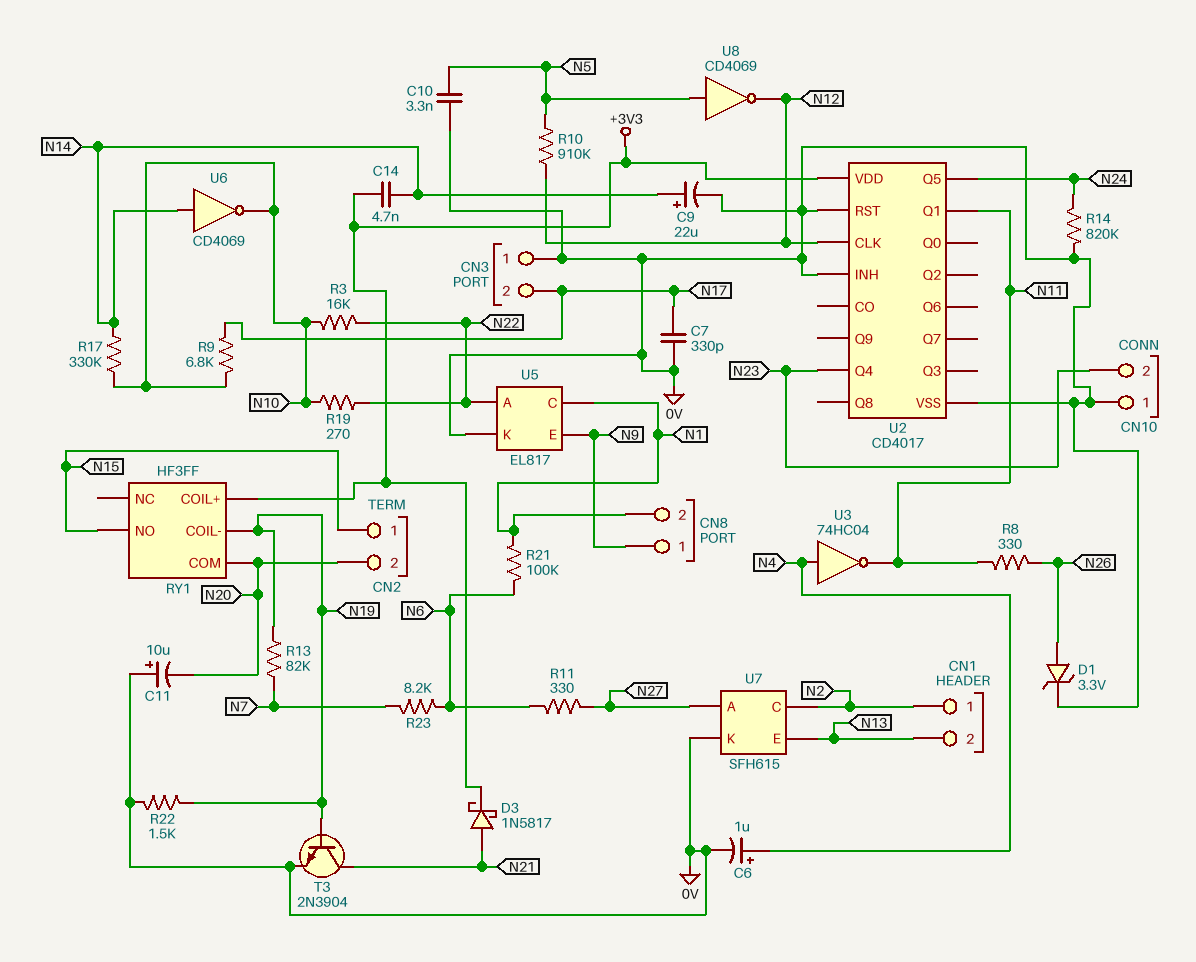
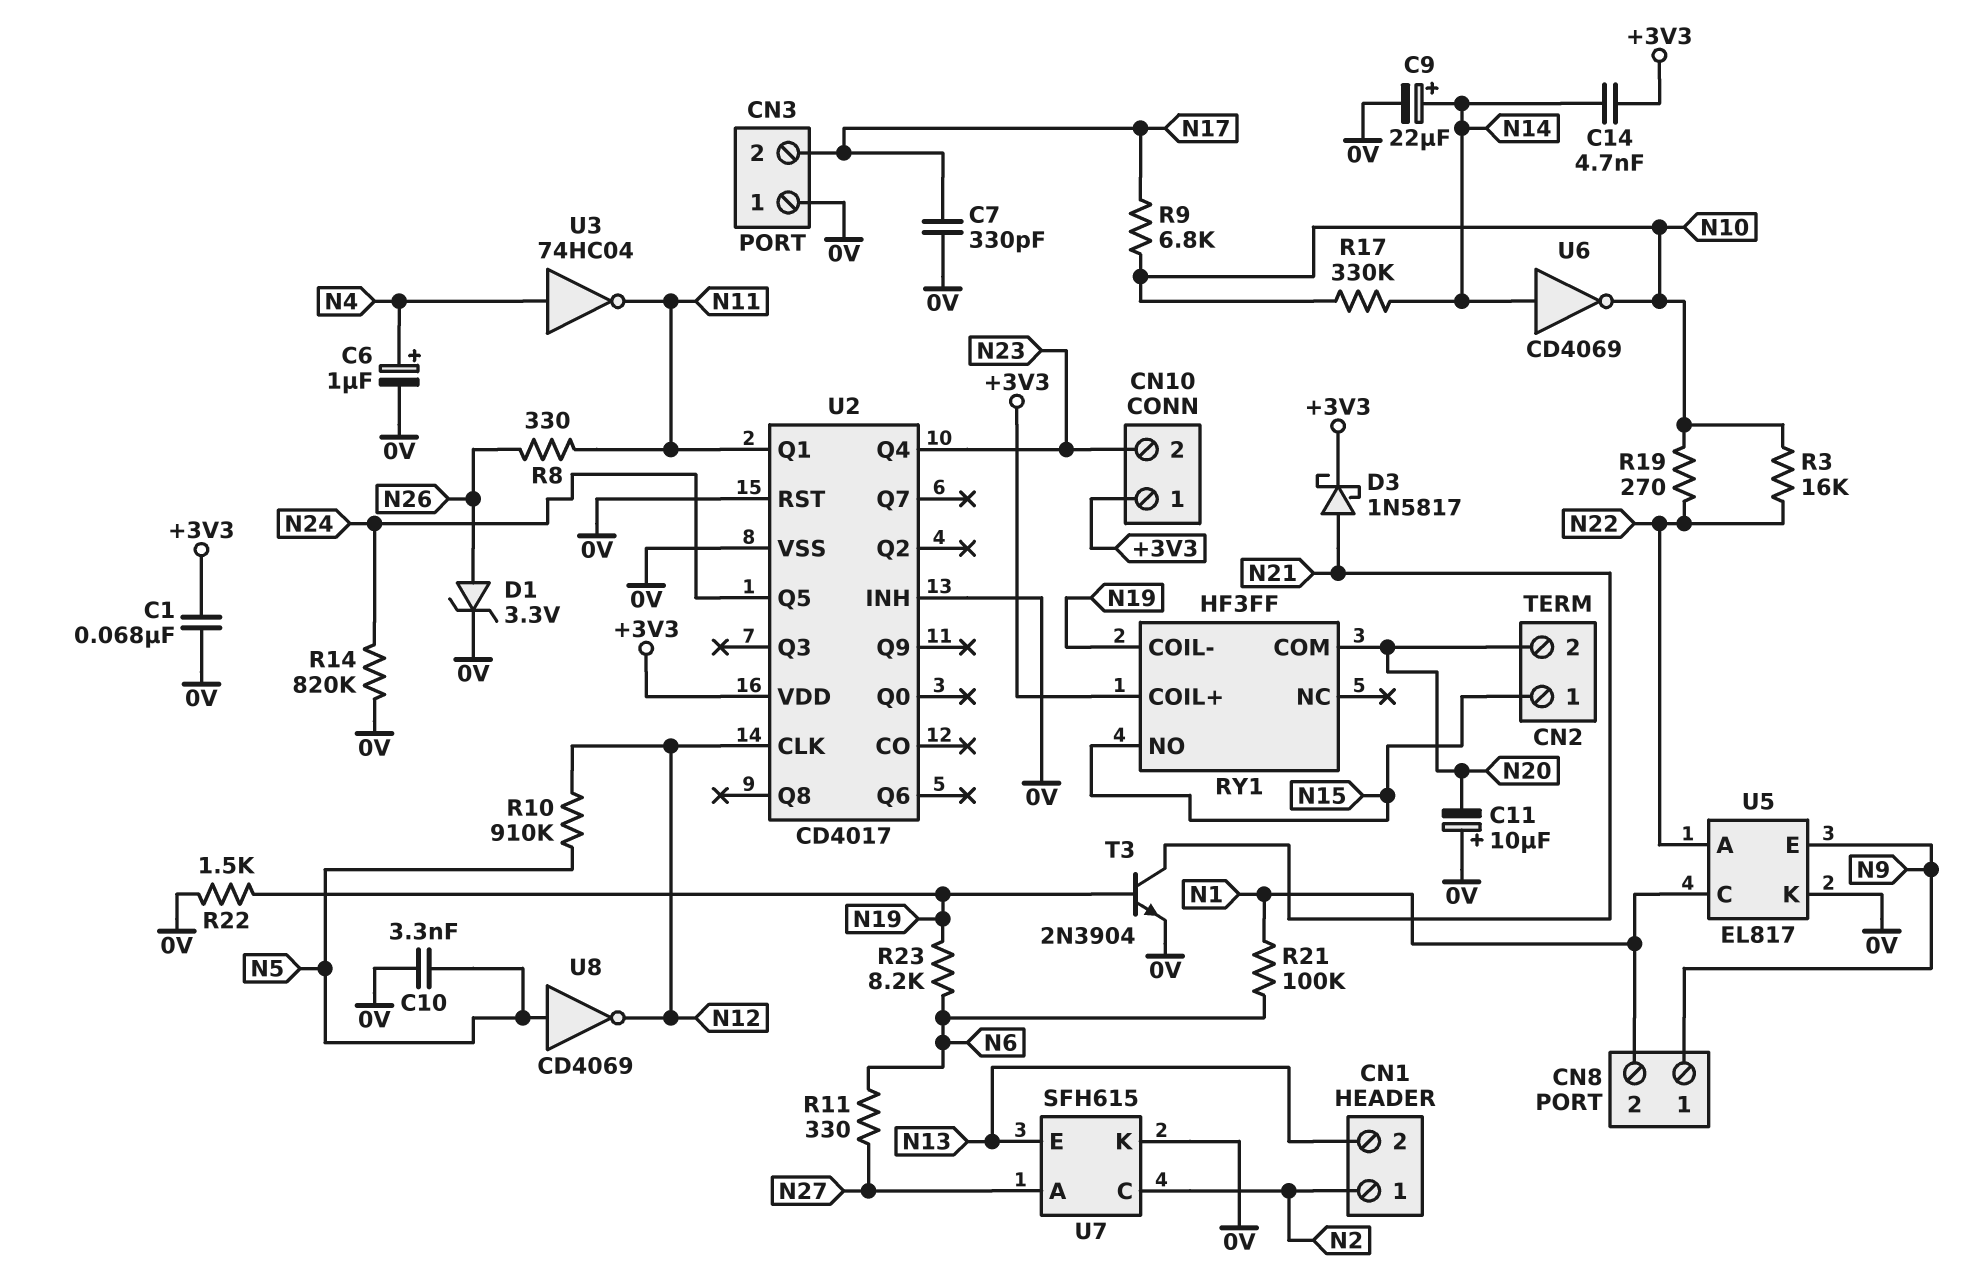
C1: none -> 68nF (+3V3, 0V)
CN10 pin 1: 0V -> +3V3
R13: 82k (N7, N19) -> none
R23: 8.2k (N6, N7) -> 8.2k (N6, N19)

